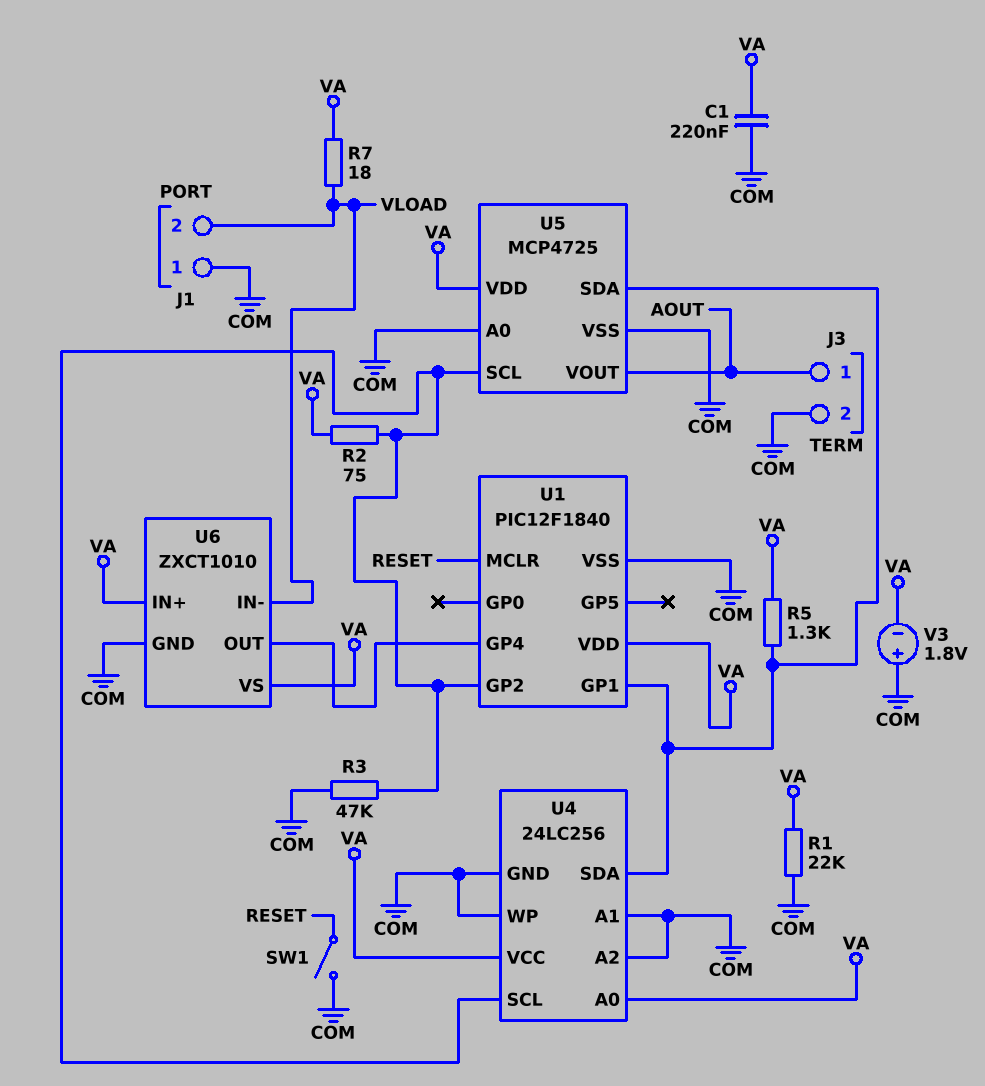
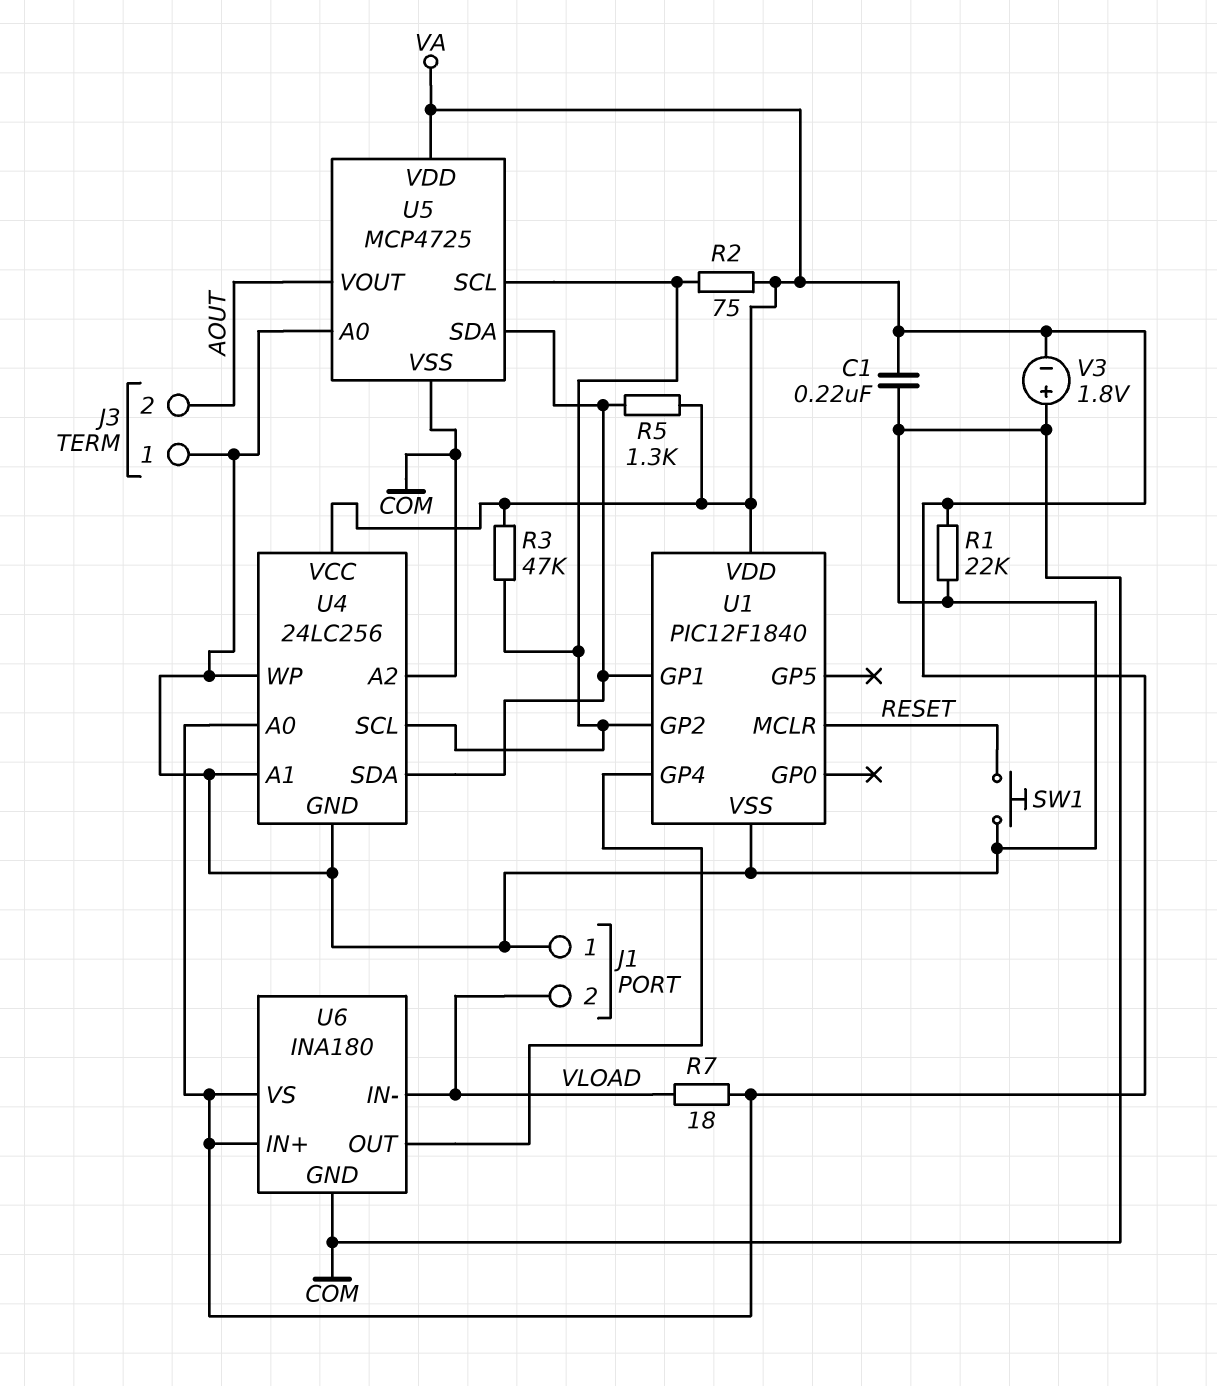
J3 pin 1: AOUT -> COM
J3 pin 2: COM -> AOUT
R3: 47k (COM, U1/GP2) -> 47k (U1/GP2, VA)
SW1: switch (COM, RESET) -> button (COM, RESET)
U6: ZXCT1010 -> INA180

